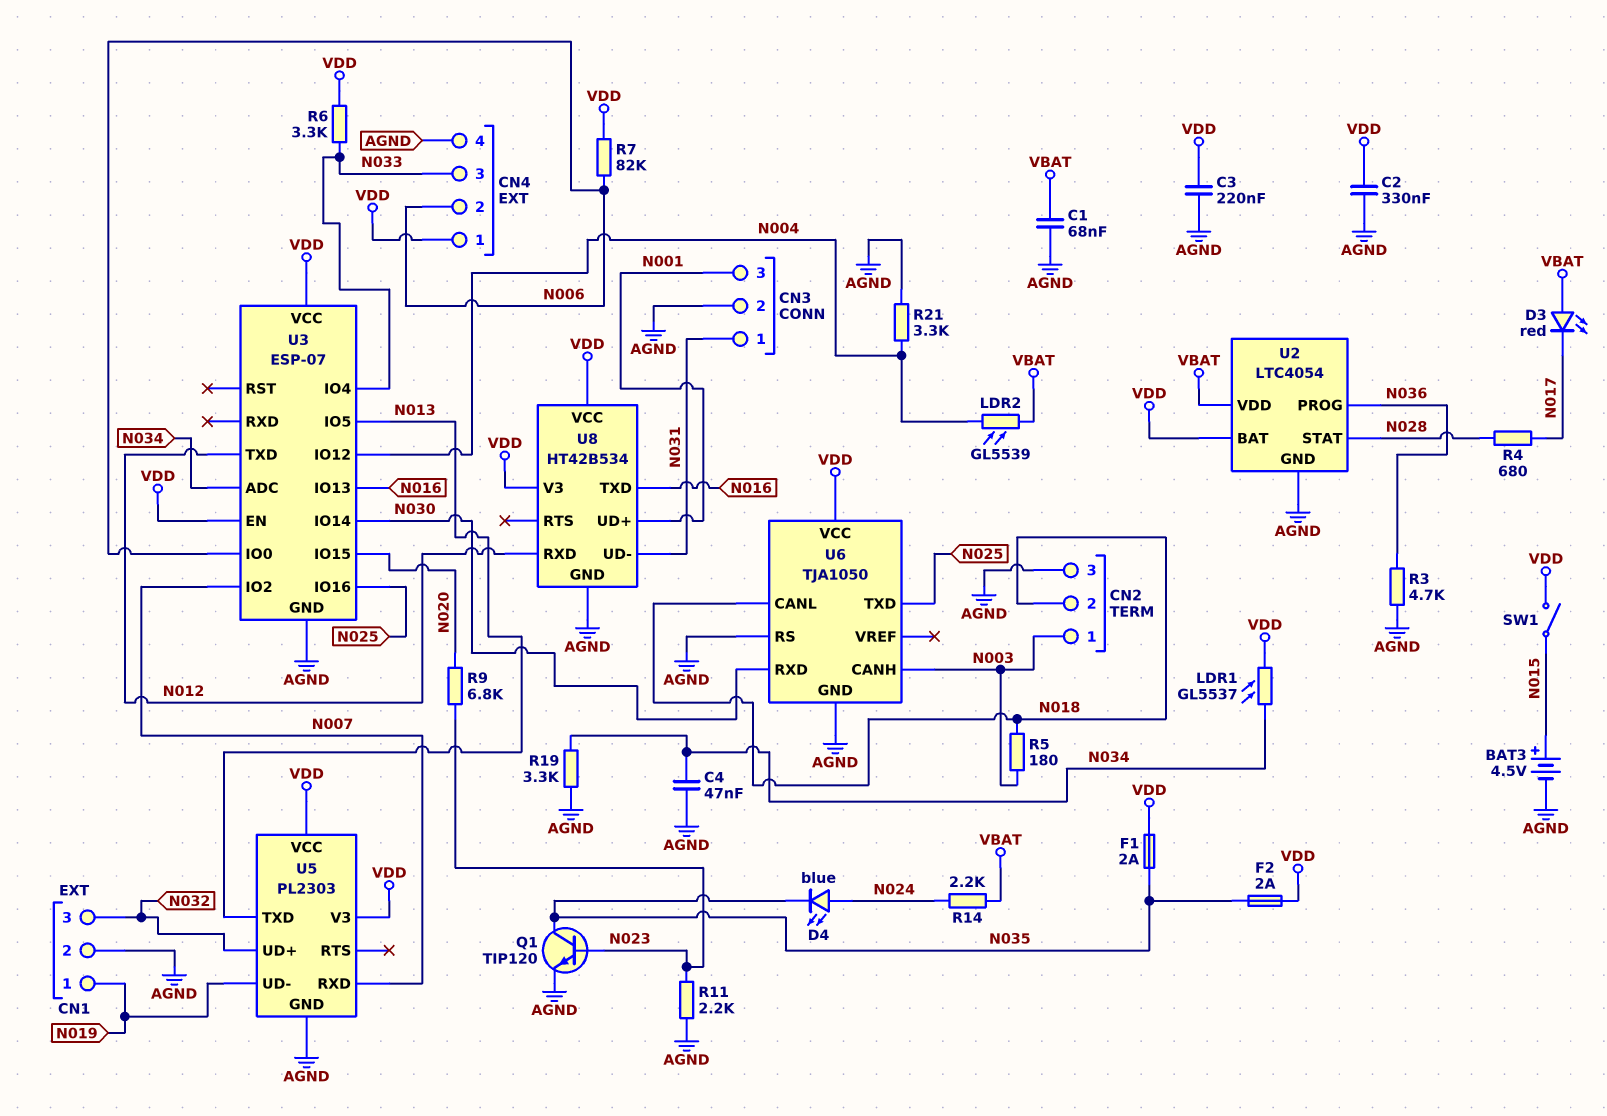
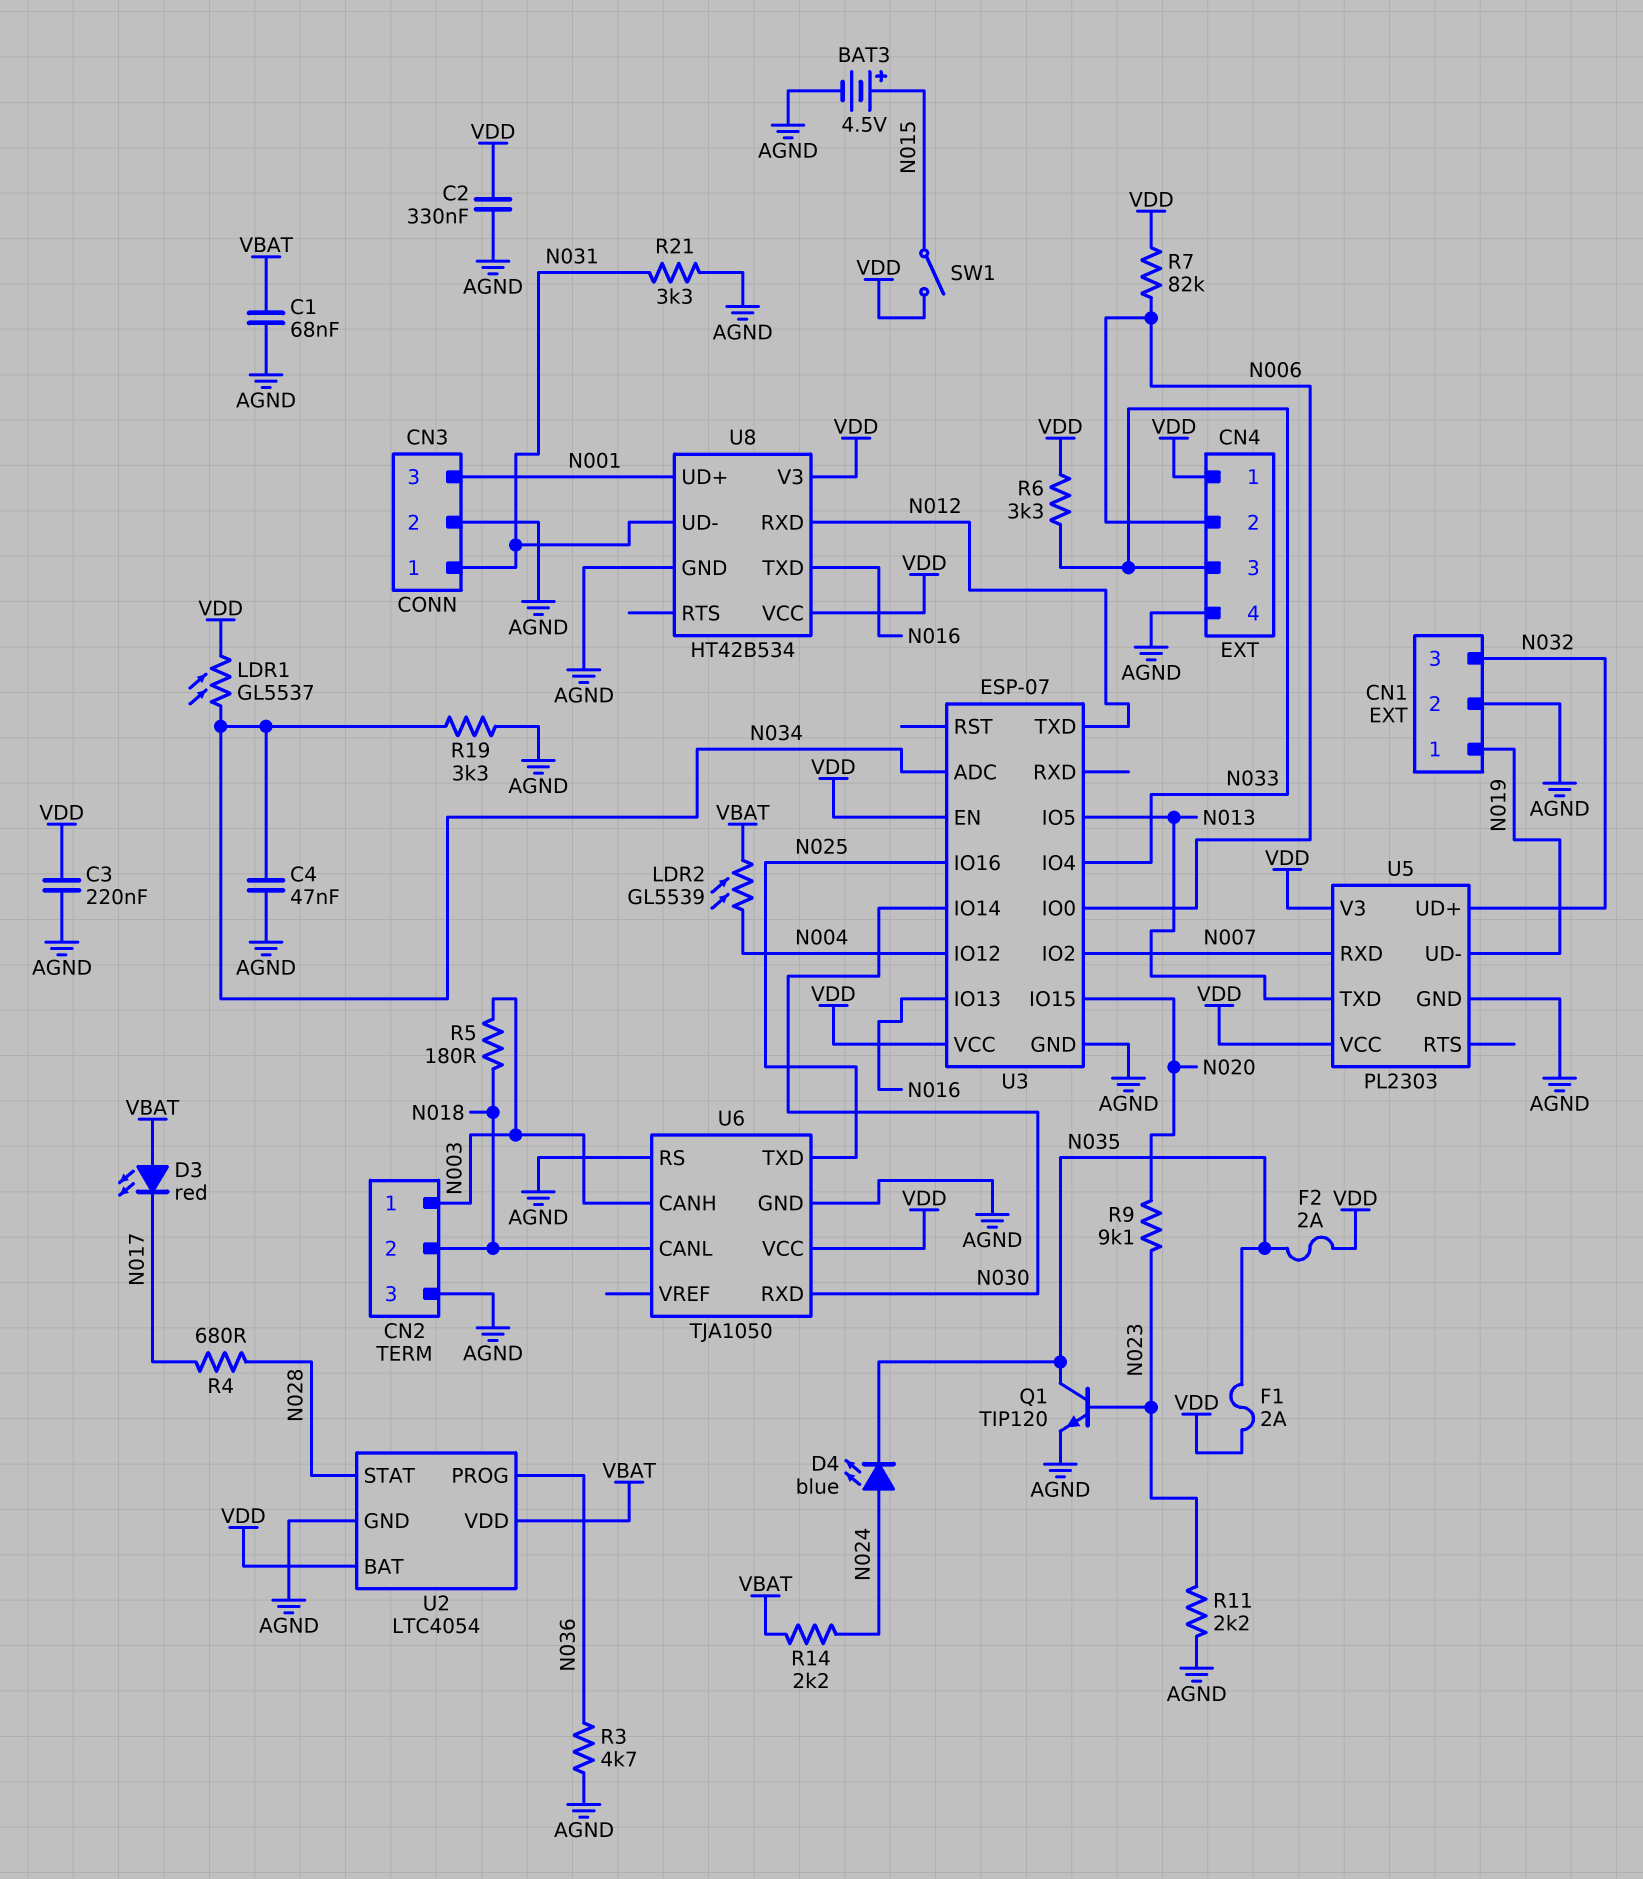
R9: 6.8k (N020, N023) -> 9.1k (N020, N023)
R21: 3.3k (AGND, N004) -> 3.3k (AGND, N031)

